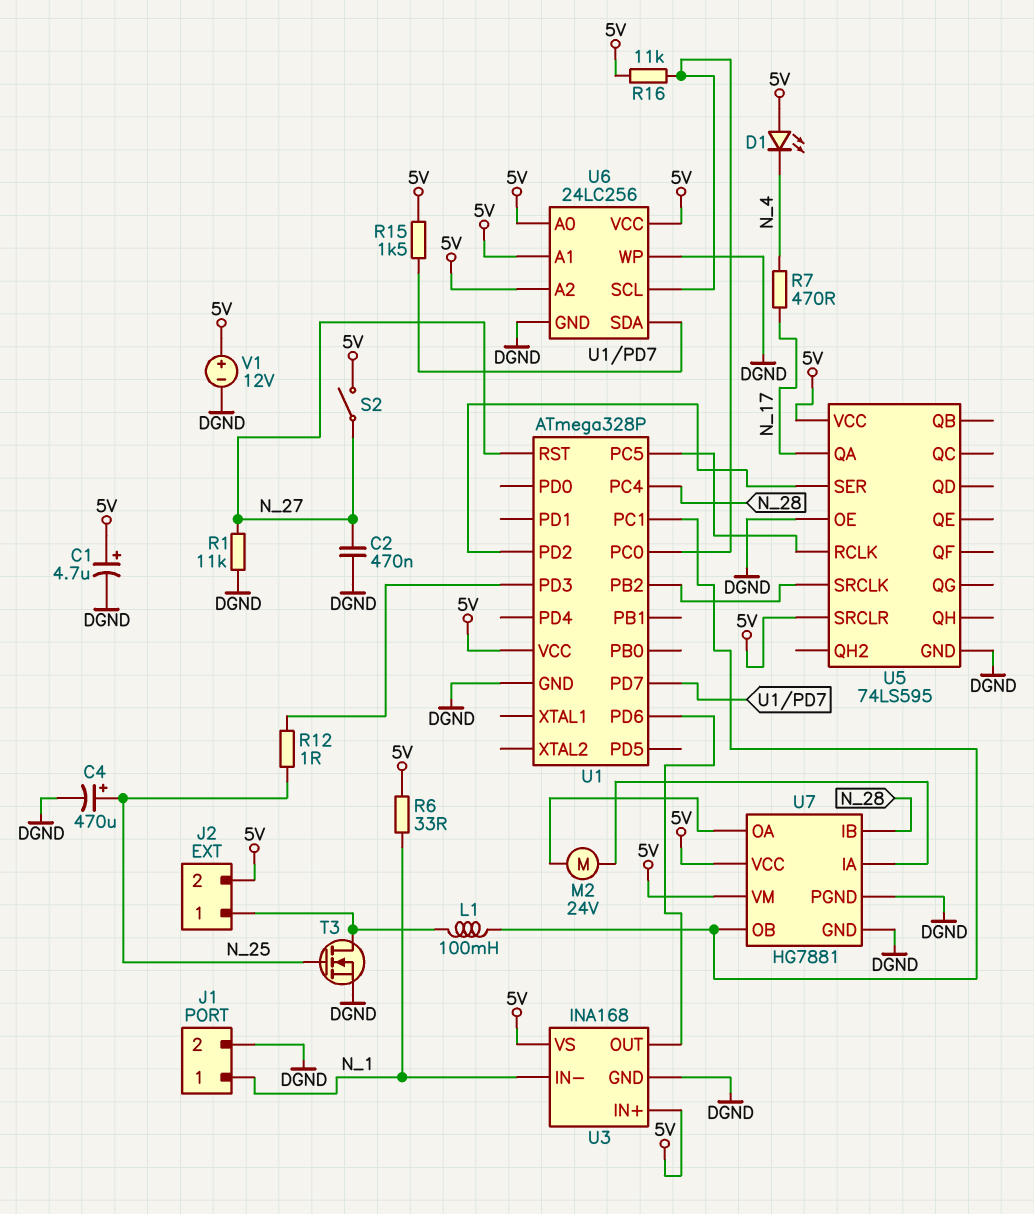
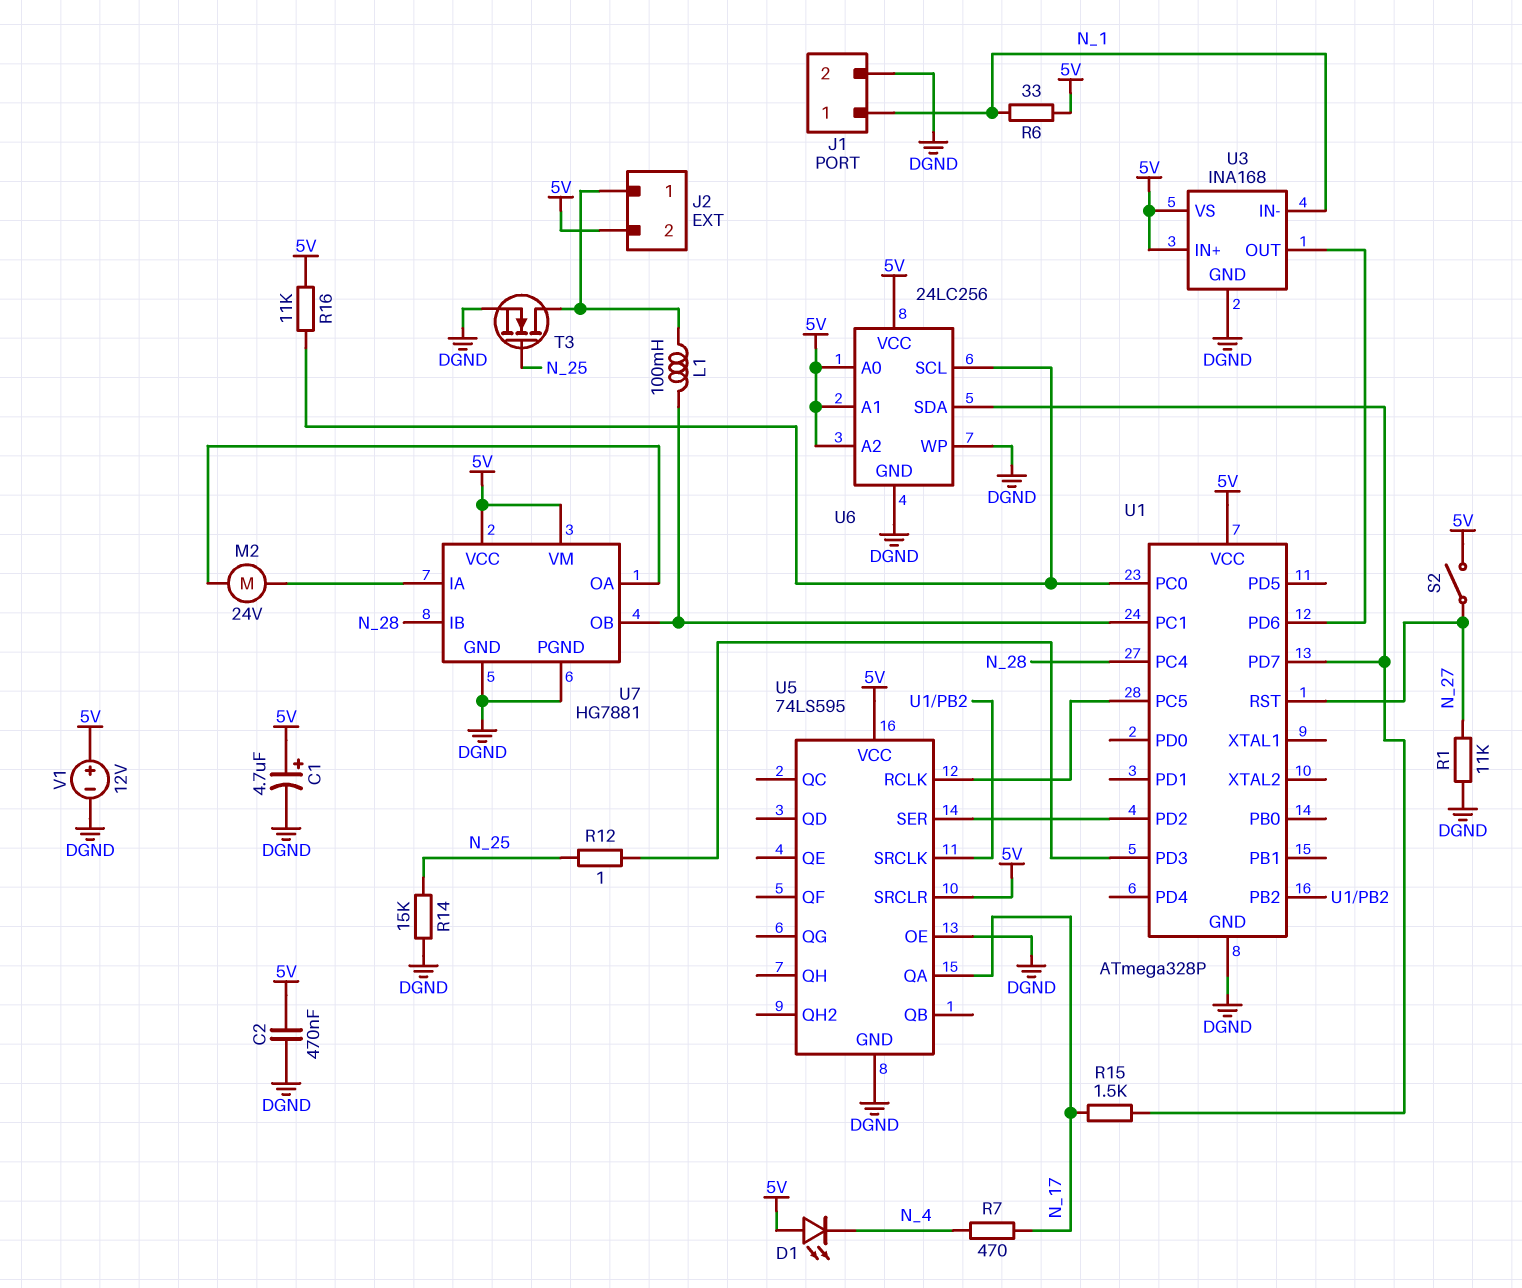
C2: 470nF (DGND, N_27) -> 470nF (5V, DGND)
C4: 470uF (plus N_25, minus DGND) -> none
R14: none -> 15k (DGND, N_25)
R15: 1.5k (5V, U1/PD7) -> 1.5k (N_17, U1/PD7)

